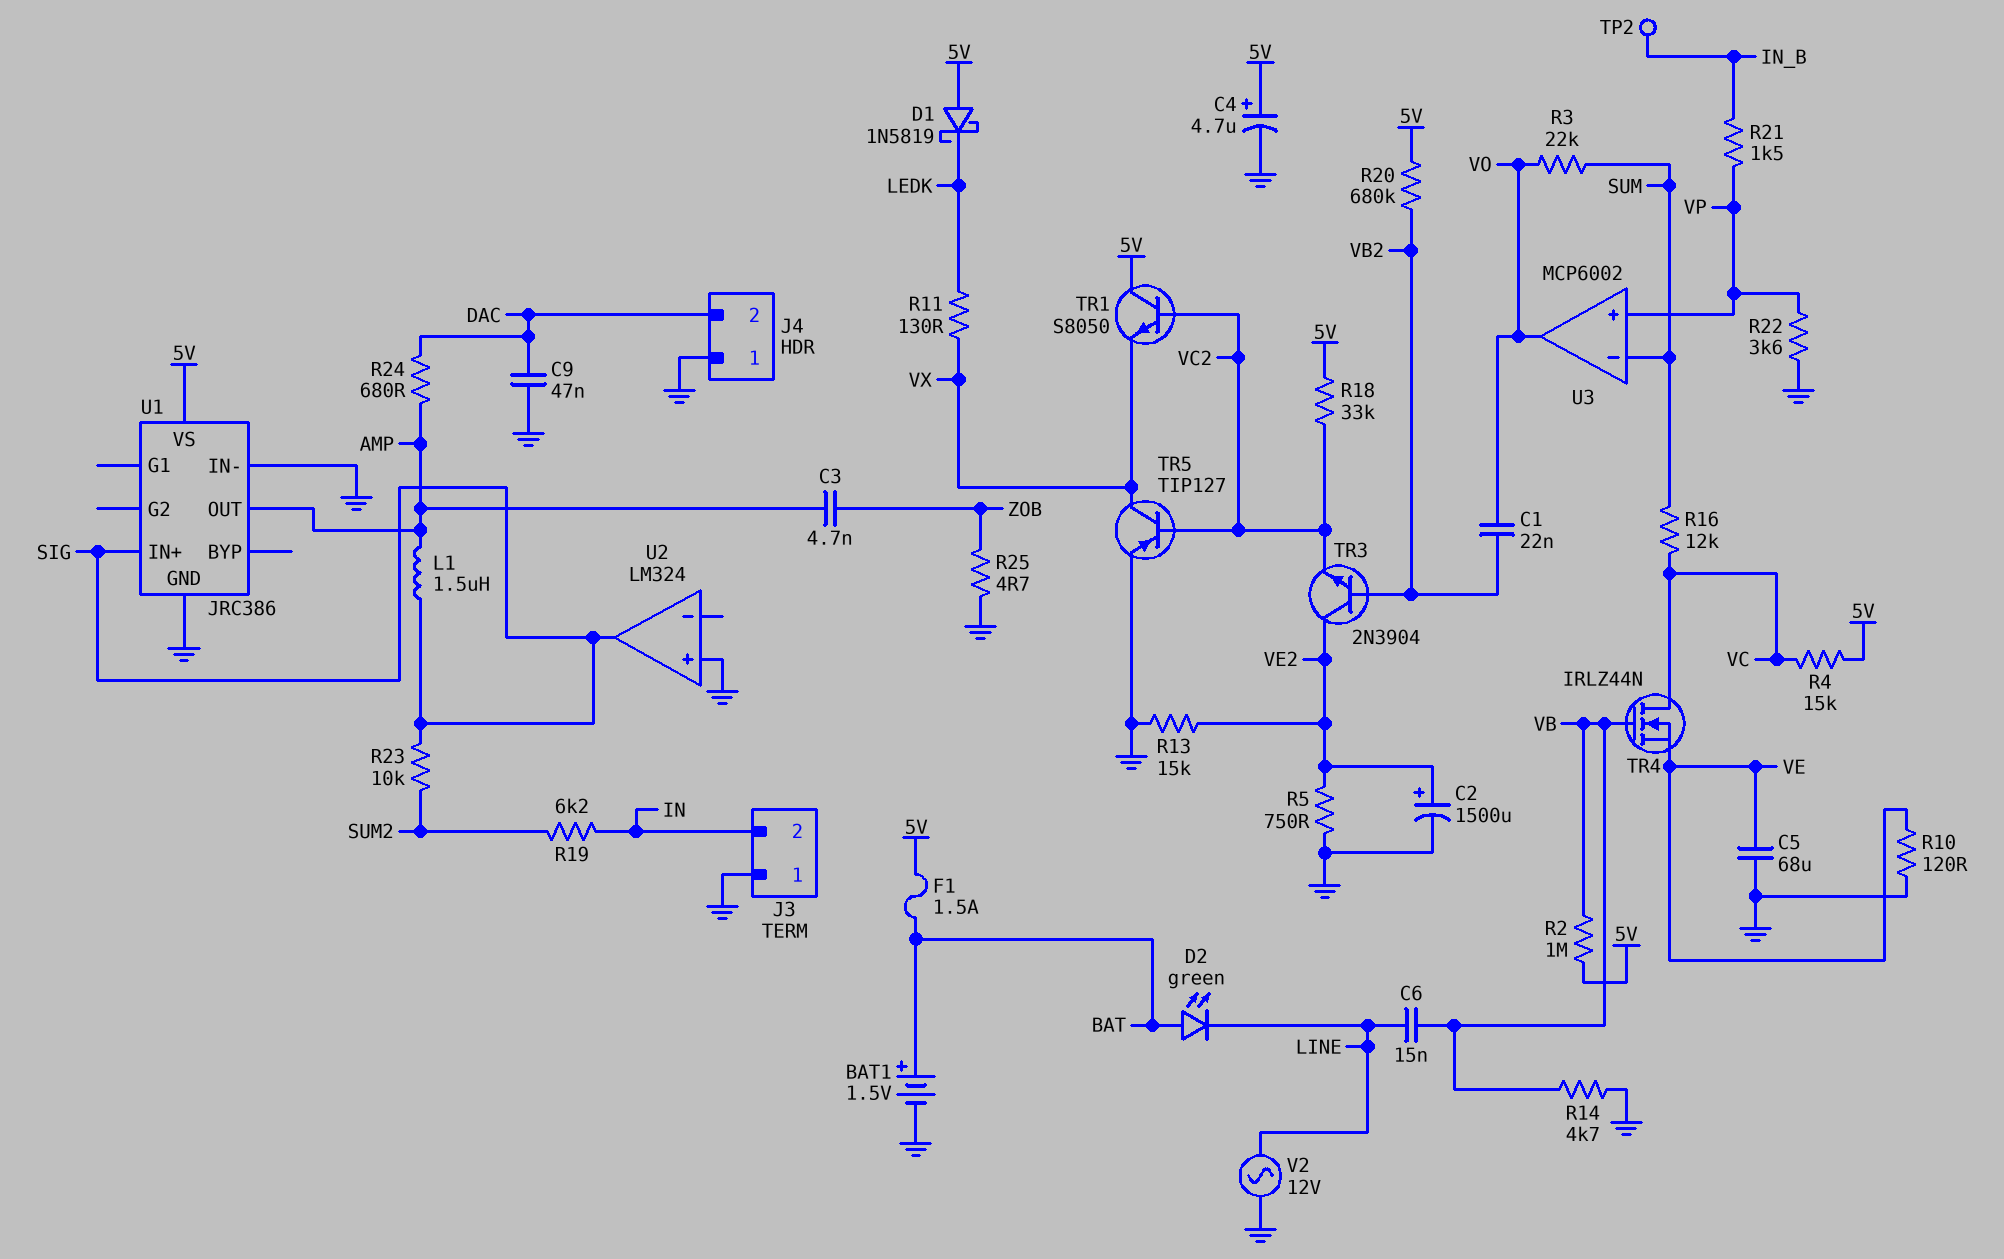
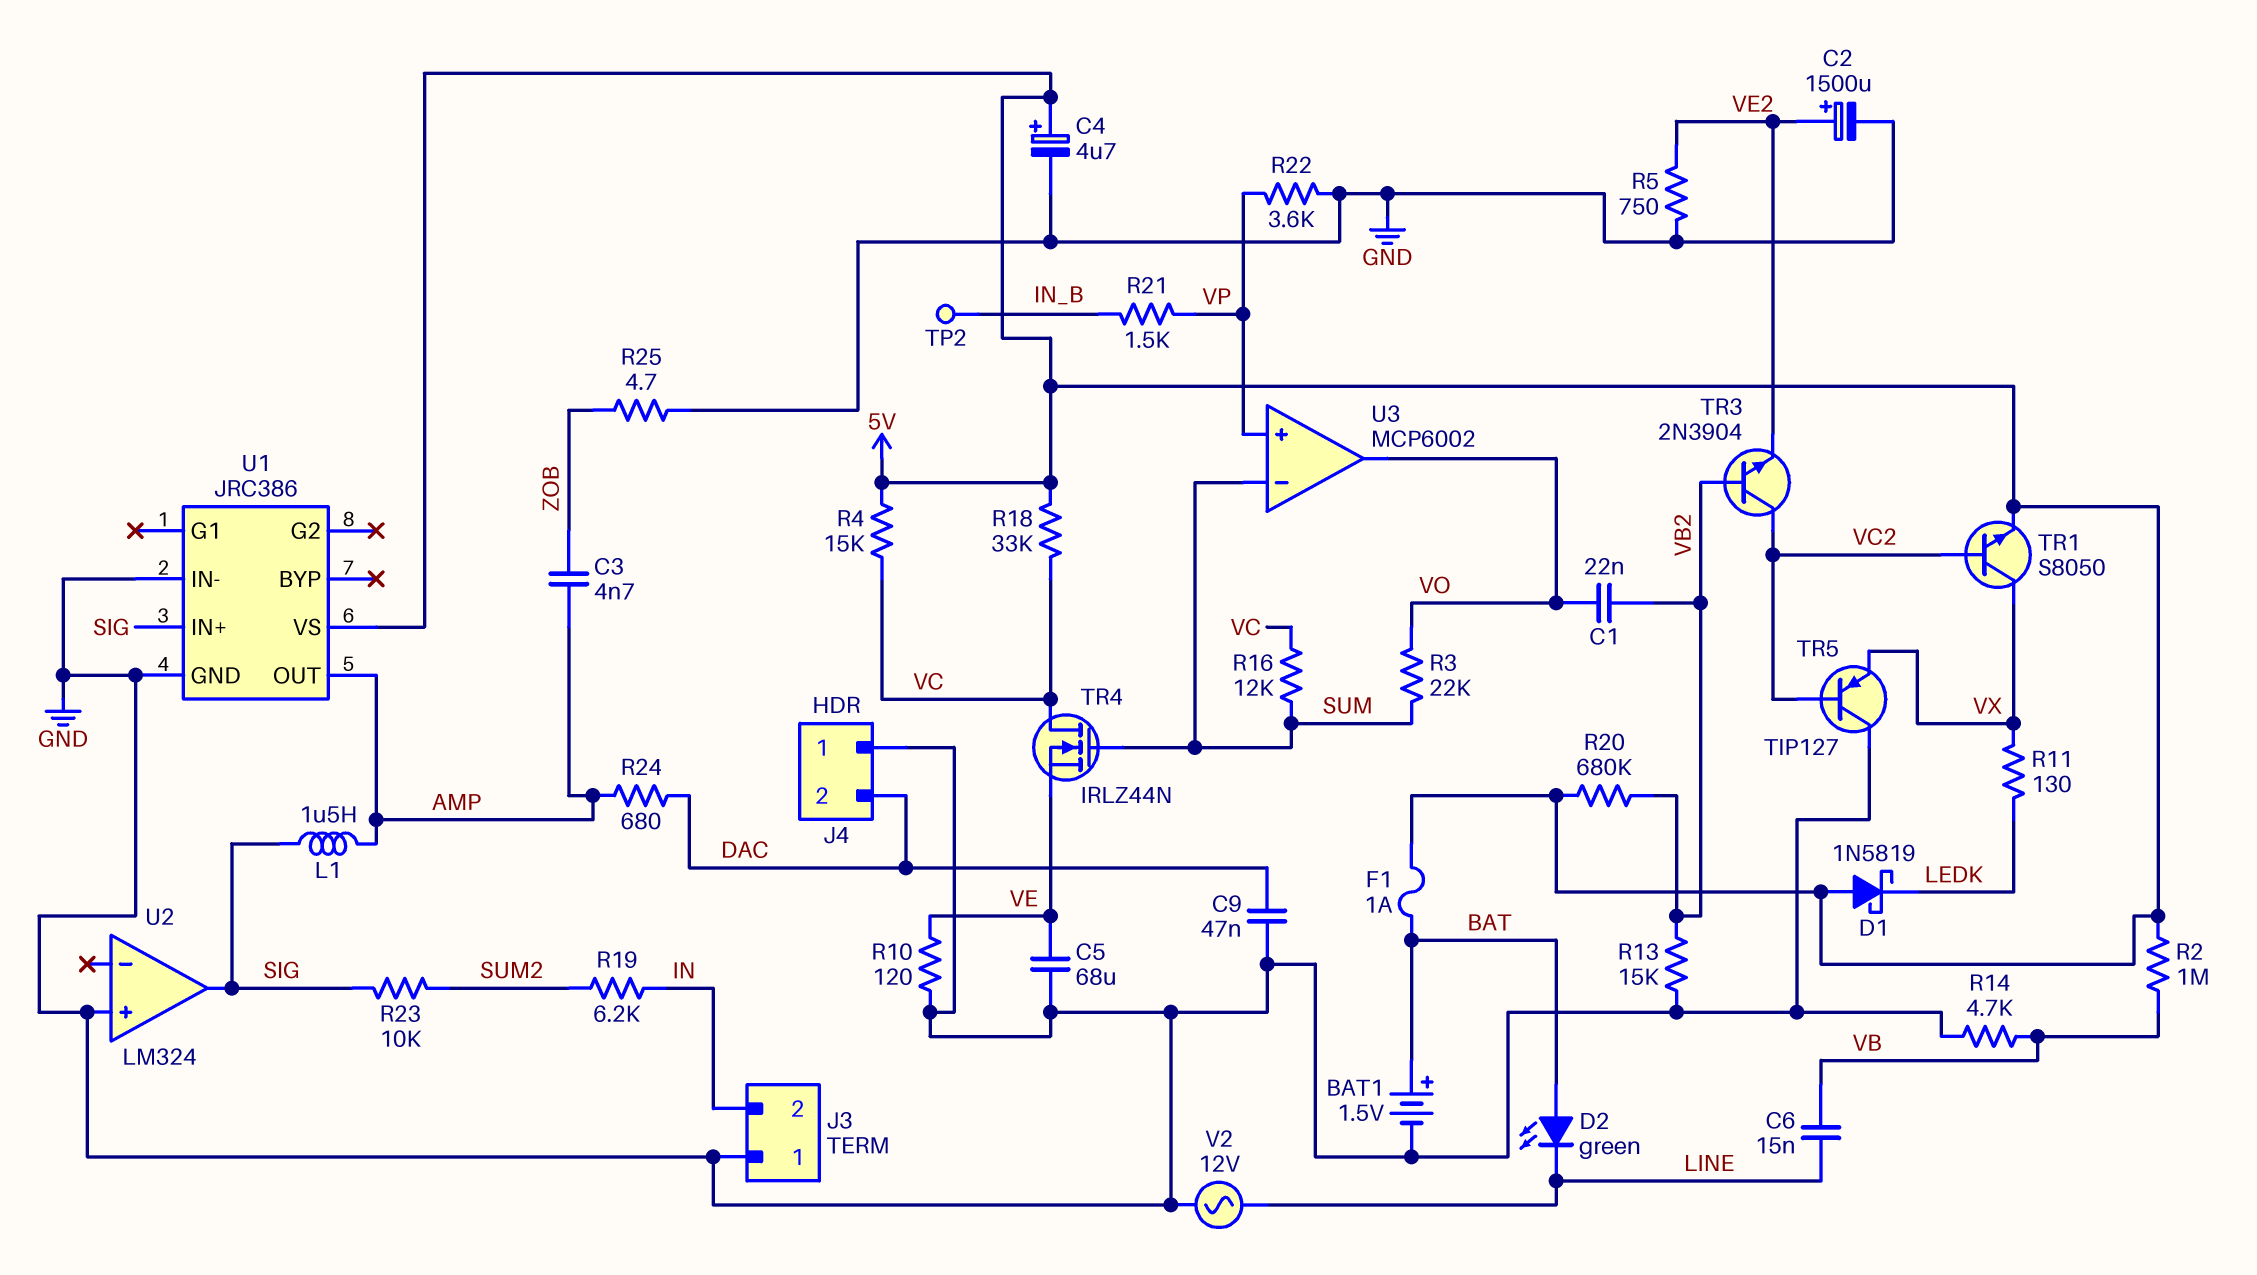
F1: 1.5A (5V, BAT) -> 1A (5V, BAT)
R13: 15k (GND, VE2) -> 15k (GND, VB2)
R18: 33k (5V, VC2) -> 33k (5V, VC)
TR1: NPN S8050 (B VC2, C 5V, E VX) -> NPN S8050 (B VC2, C VX, E 5V)
TR3: NPN 2N3904 (B VB2, C VE2, E VC2) -> NPN 2N3904 (B VB2, C VC2, E VE2)
TR4: NMOS IRLZ44N (G VB, D VC, S VE) -> NMOS IRLZ44N (G SUM, D VC, S VE)
TR5: PNP TIP127 (B VC2, C VX, E GND) -> PNP TIP127 (B VC2, C GND, E VX)

